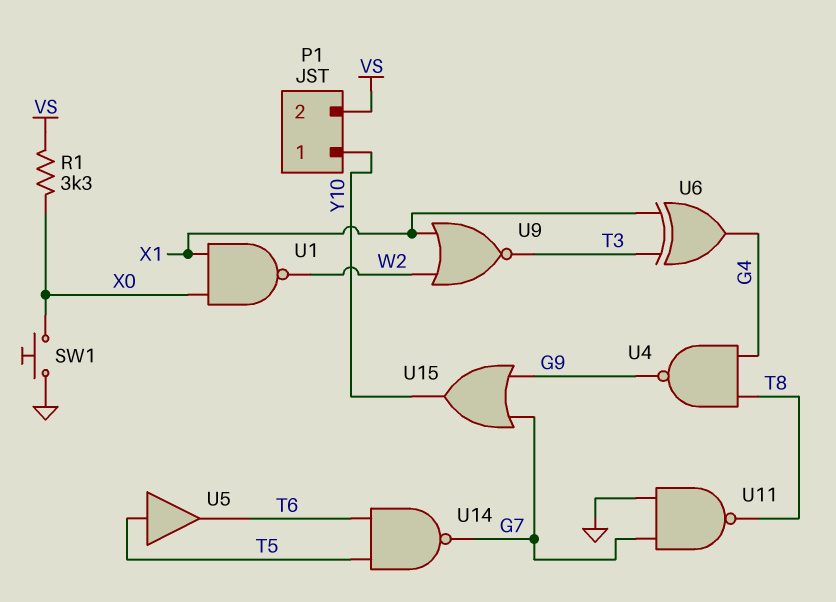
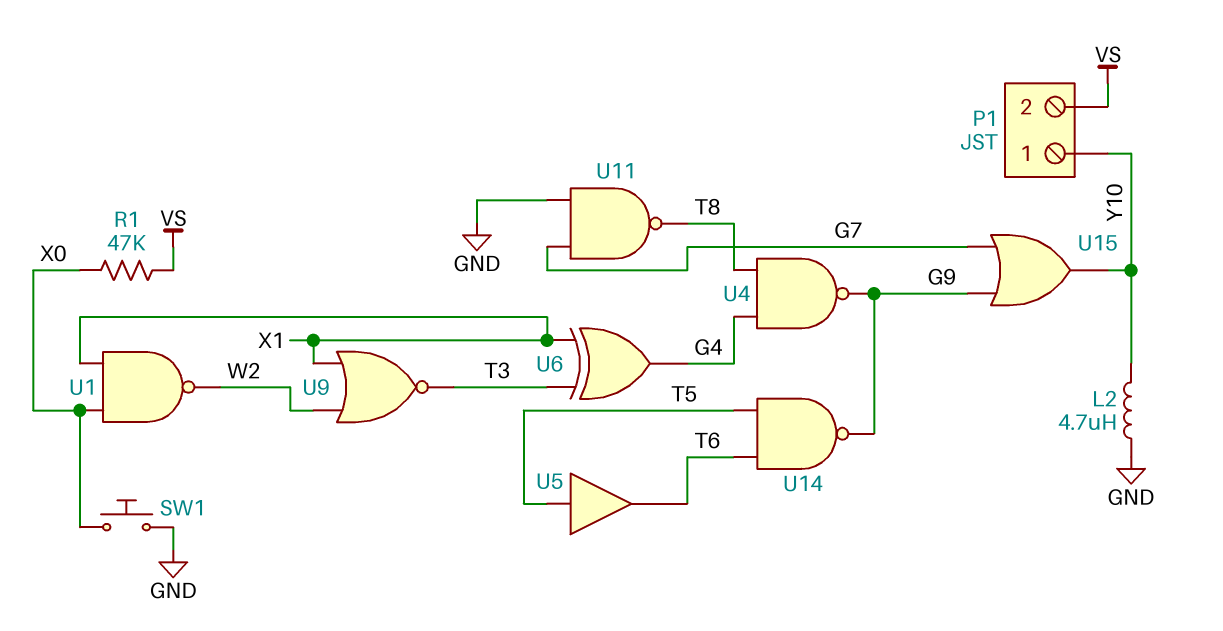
L2: none -> 4.7uH (GND, Y10)
R1: 3.3k (VS, X0) -> 47k (VS, X0)
U14: NAND (in T5, in T6, out G7) -> NAND (in T5, in T6, out G9)

